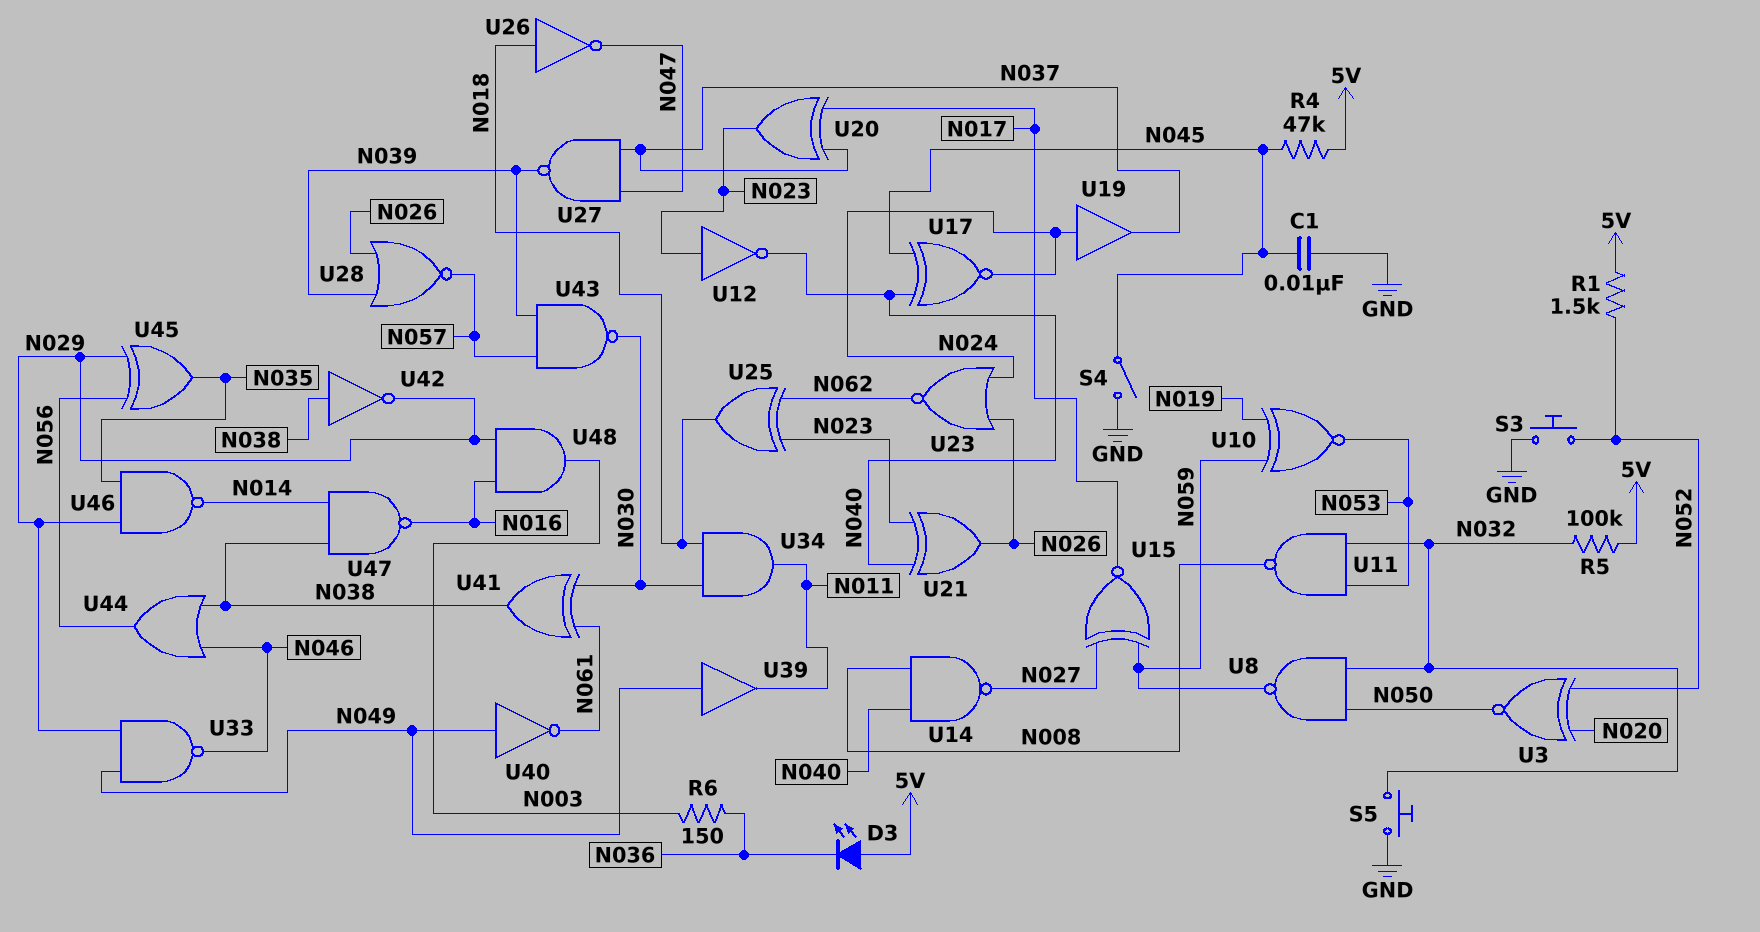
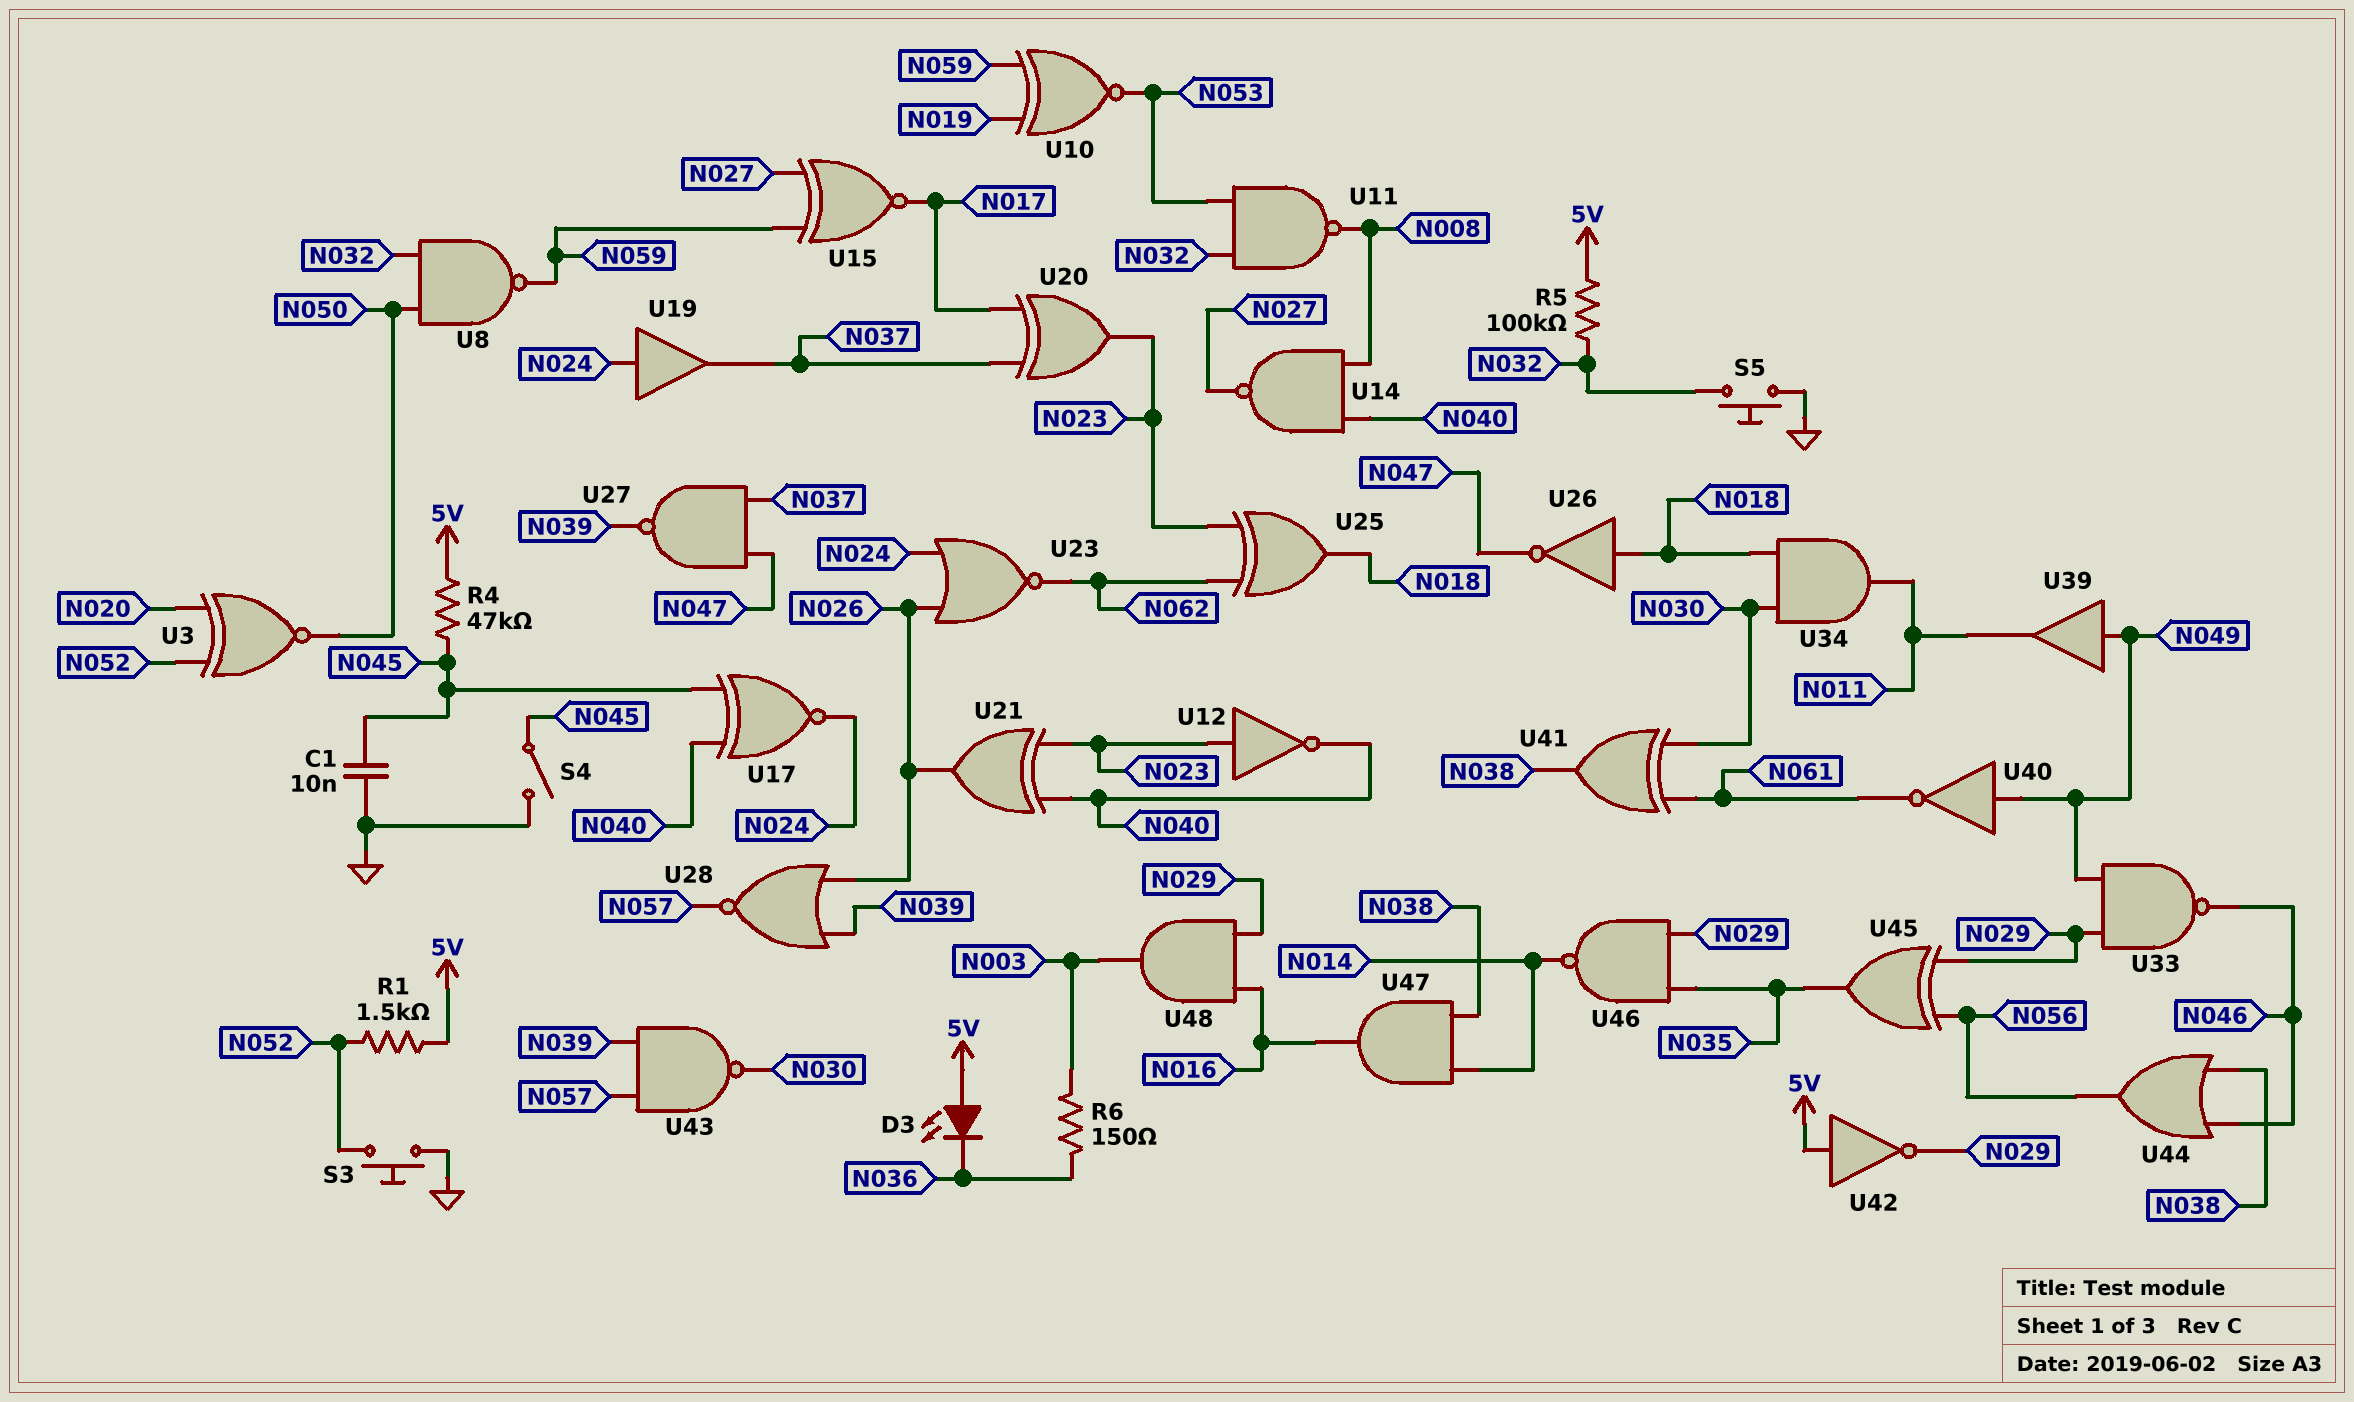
U42: NOT (in N038, out N029) -> NOT (in 5V, out N029)
U47: NAND (in N014, in N038, out N016) -> AND (in N014, in N038, out N016)

